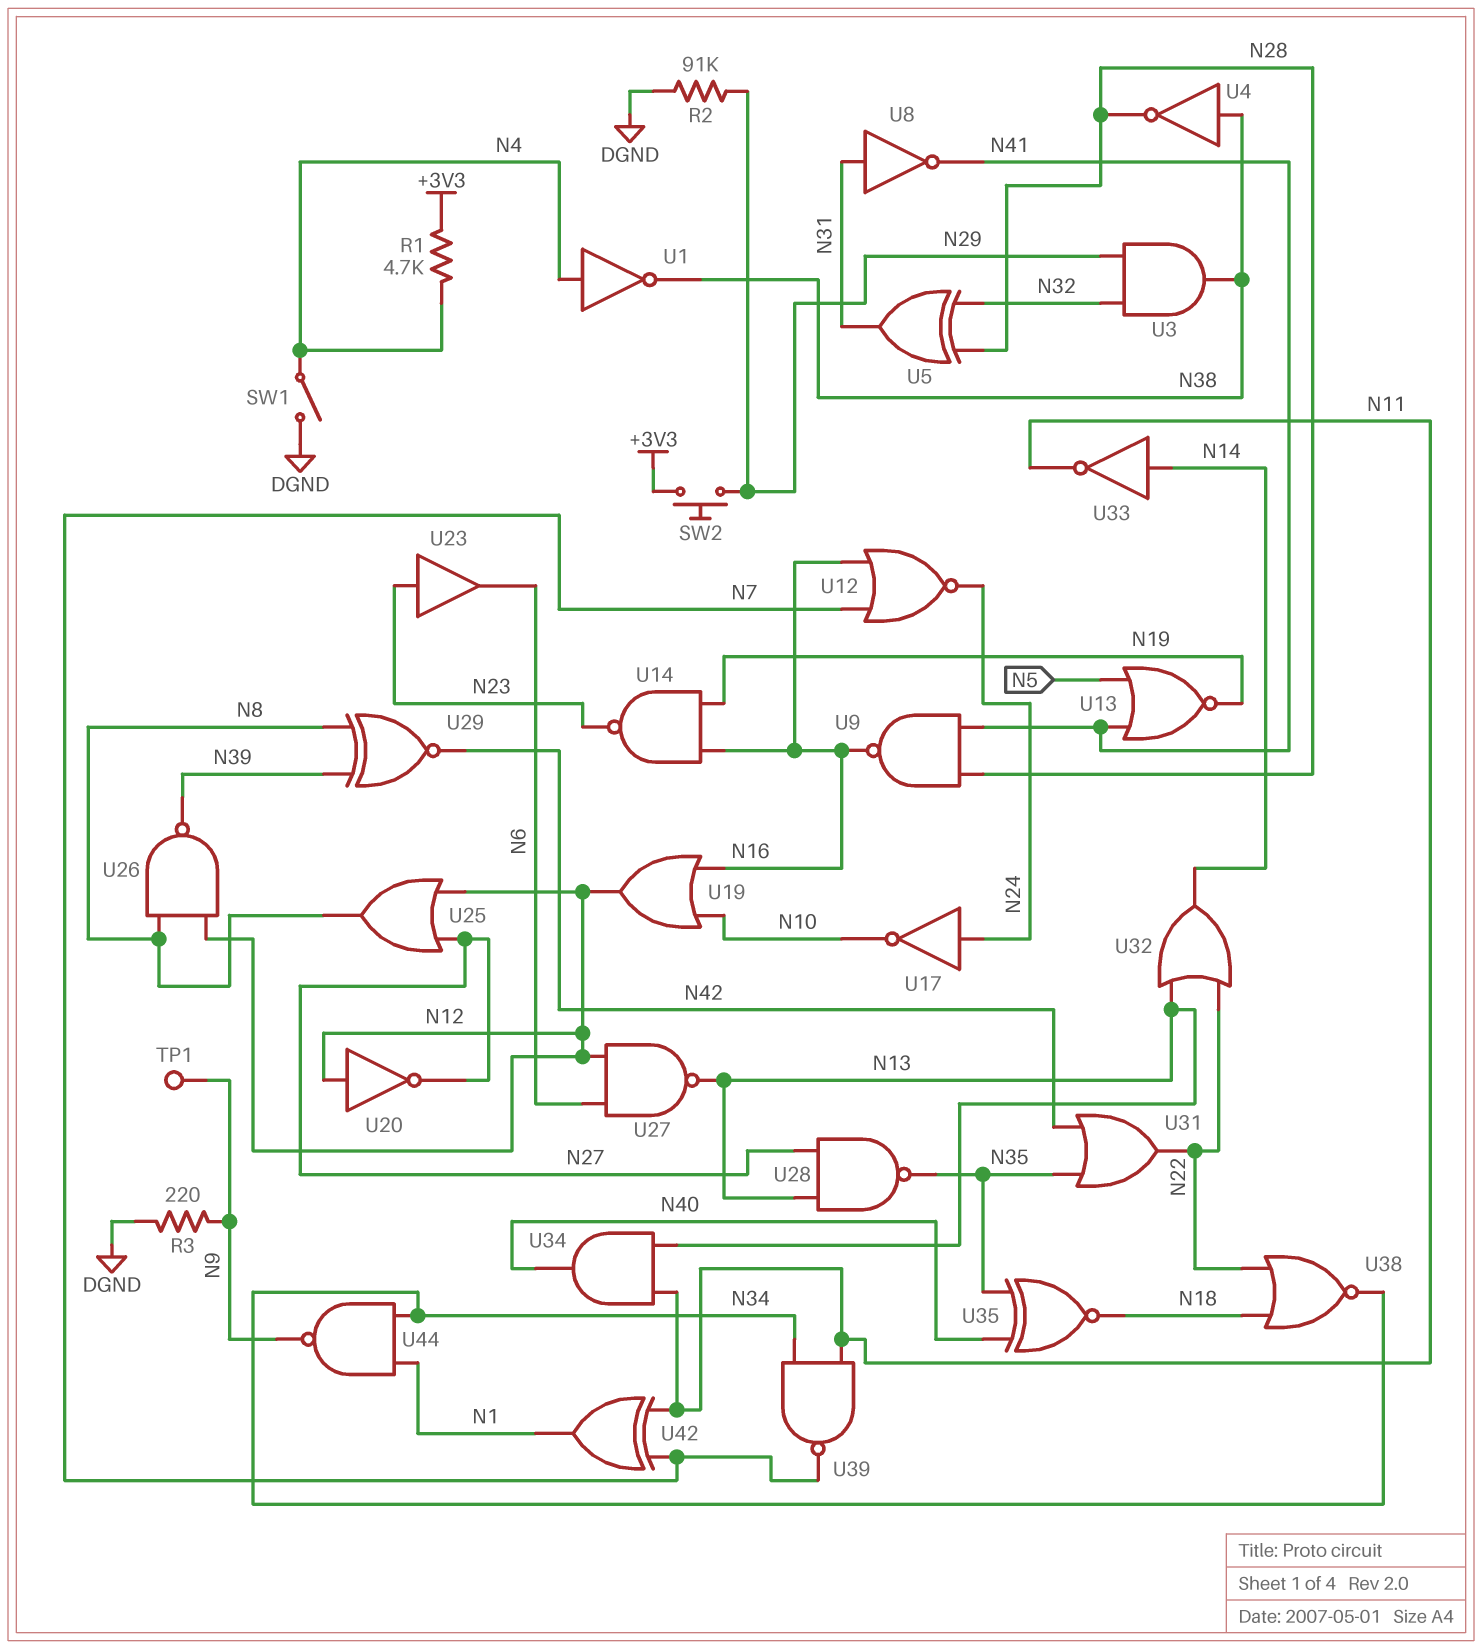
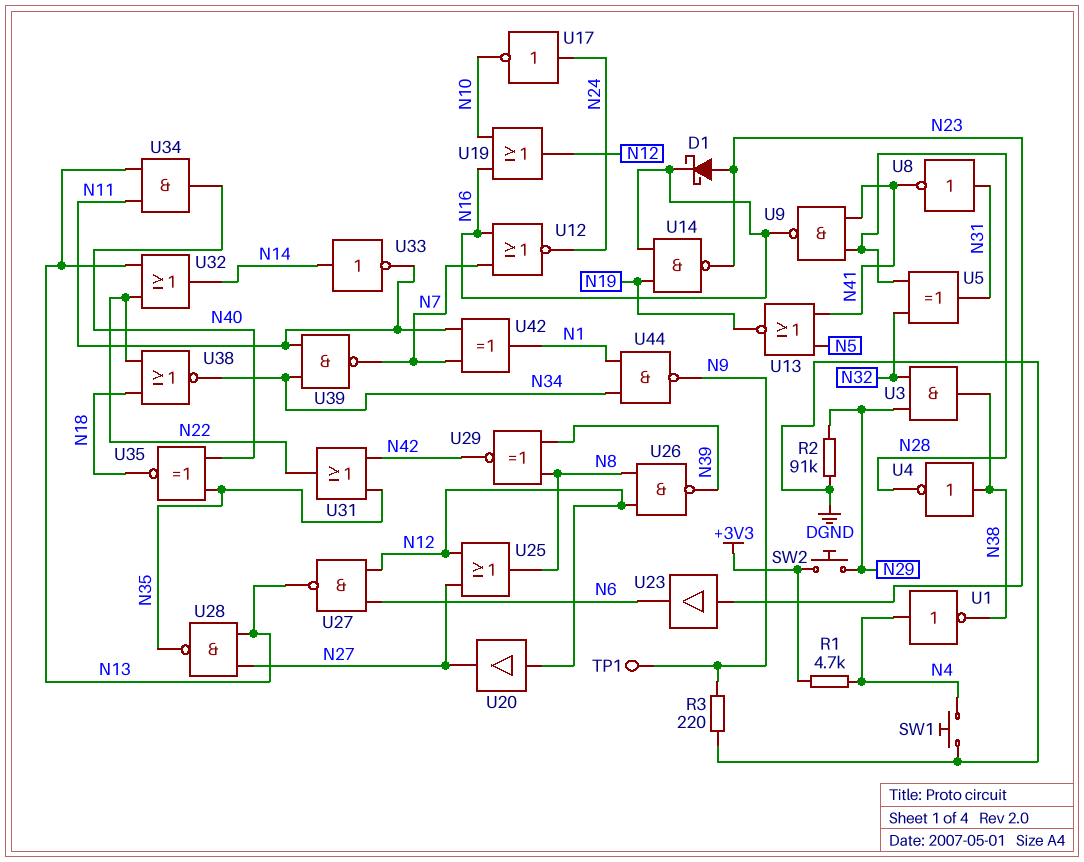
D1: none -> schottky (A N23, K N16)
SW1: switch (DGND, N4) -> button (DGND, N4)
U20: NOT (in N12, out N27) -> buffer (in N12, out N27)

